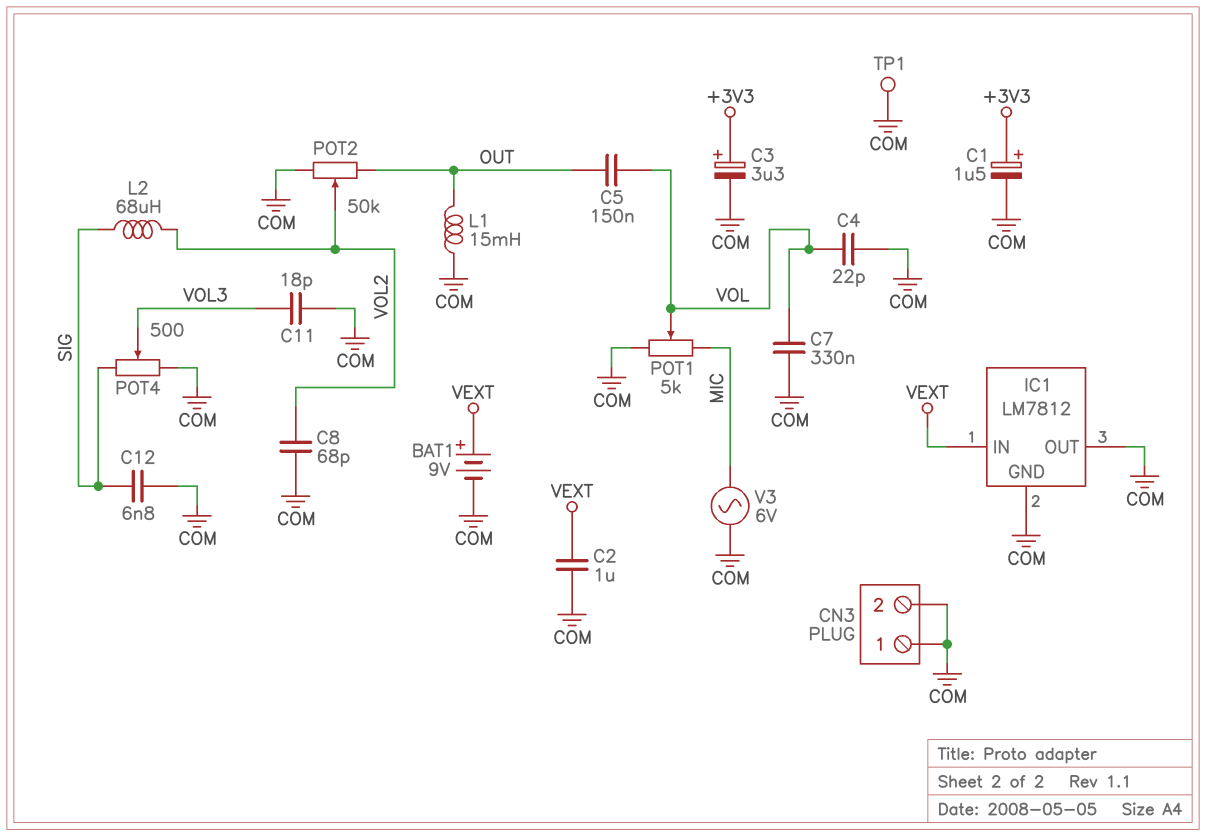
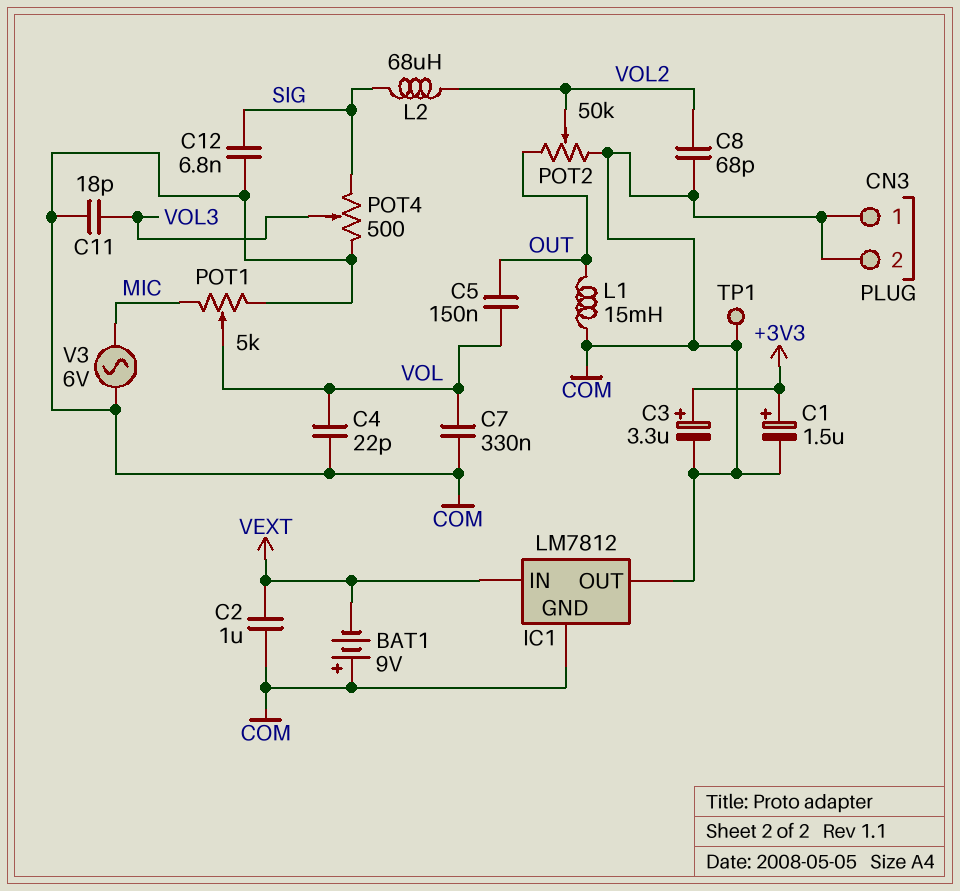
BAT1: 9V (plus VEXT, minus COM) -> 9V (plus COM, minus VEXT)

